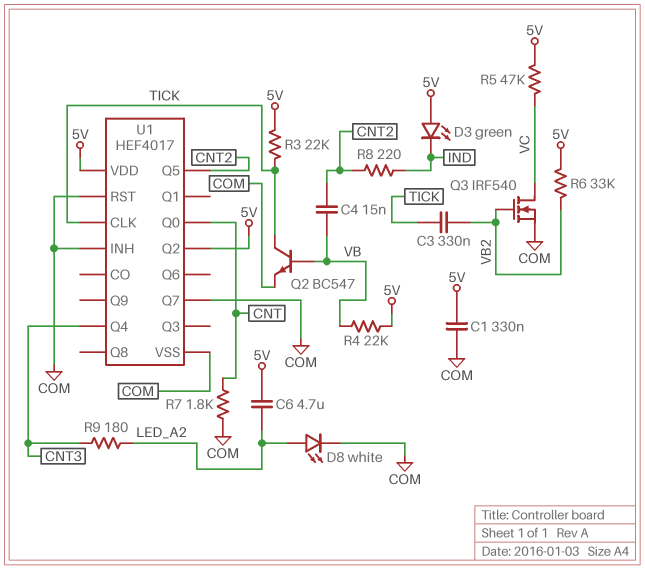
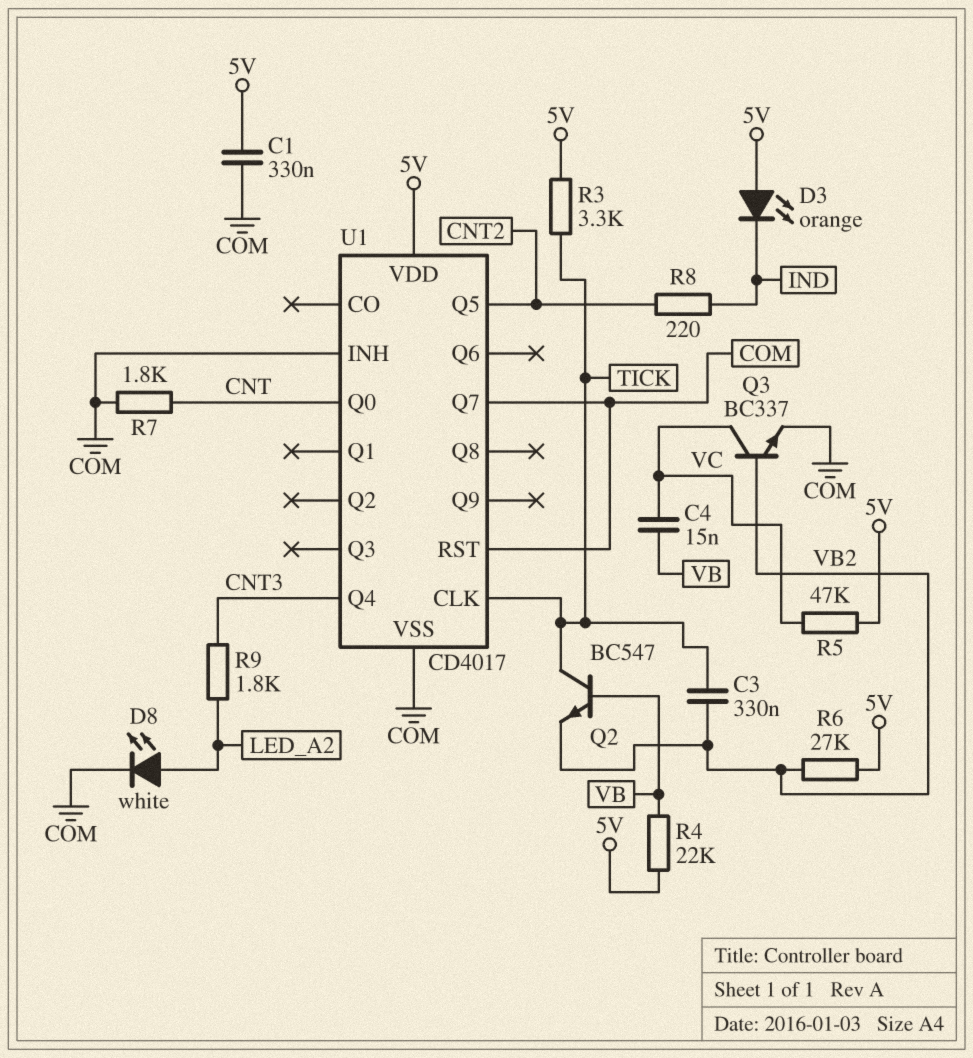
C4: 15nF (CNT2, VB) -> 15nF (VB, VC)
C6: 4.7uF (5V, LED_A2) -> none
D3: LED green (A 5V, K IND) -> LED orange (A 5V, K IND)
Q2: NPN BC547 (B VB, C TICK, E COM) -> NPN BC547 (B VB, C TICK, E VB2)
Q3: NMOS IRF540 (G VB2, D VC, S COM) -> NPN BC337 (B VB2, C VC, E COM)
R3: 22k (5V, TICK) -> 3.3k (5V, TICK)
R6: 33k (5V, VB2) -> 27k (5V, VB2)
R9: 180 (CNT3, LED_A2) -> 1.8k (CNT3, LED_A2)
U1: HEF4017 -> CD4017
U1 pin Q2: 5V -> none

